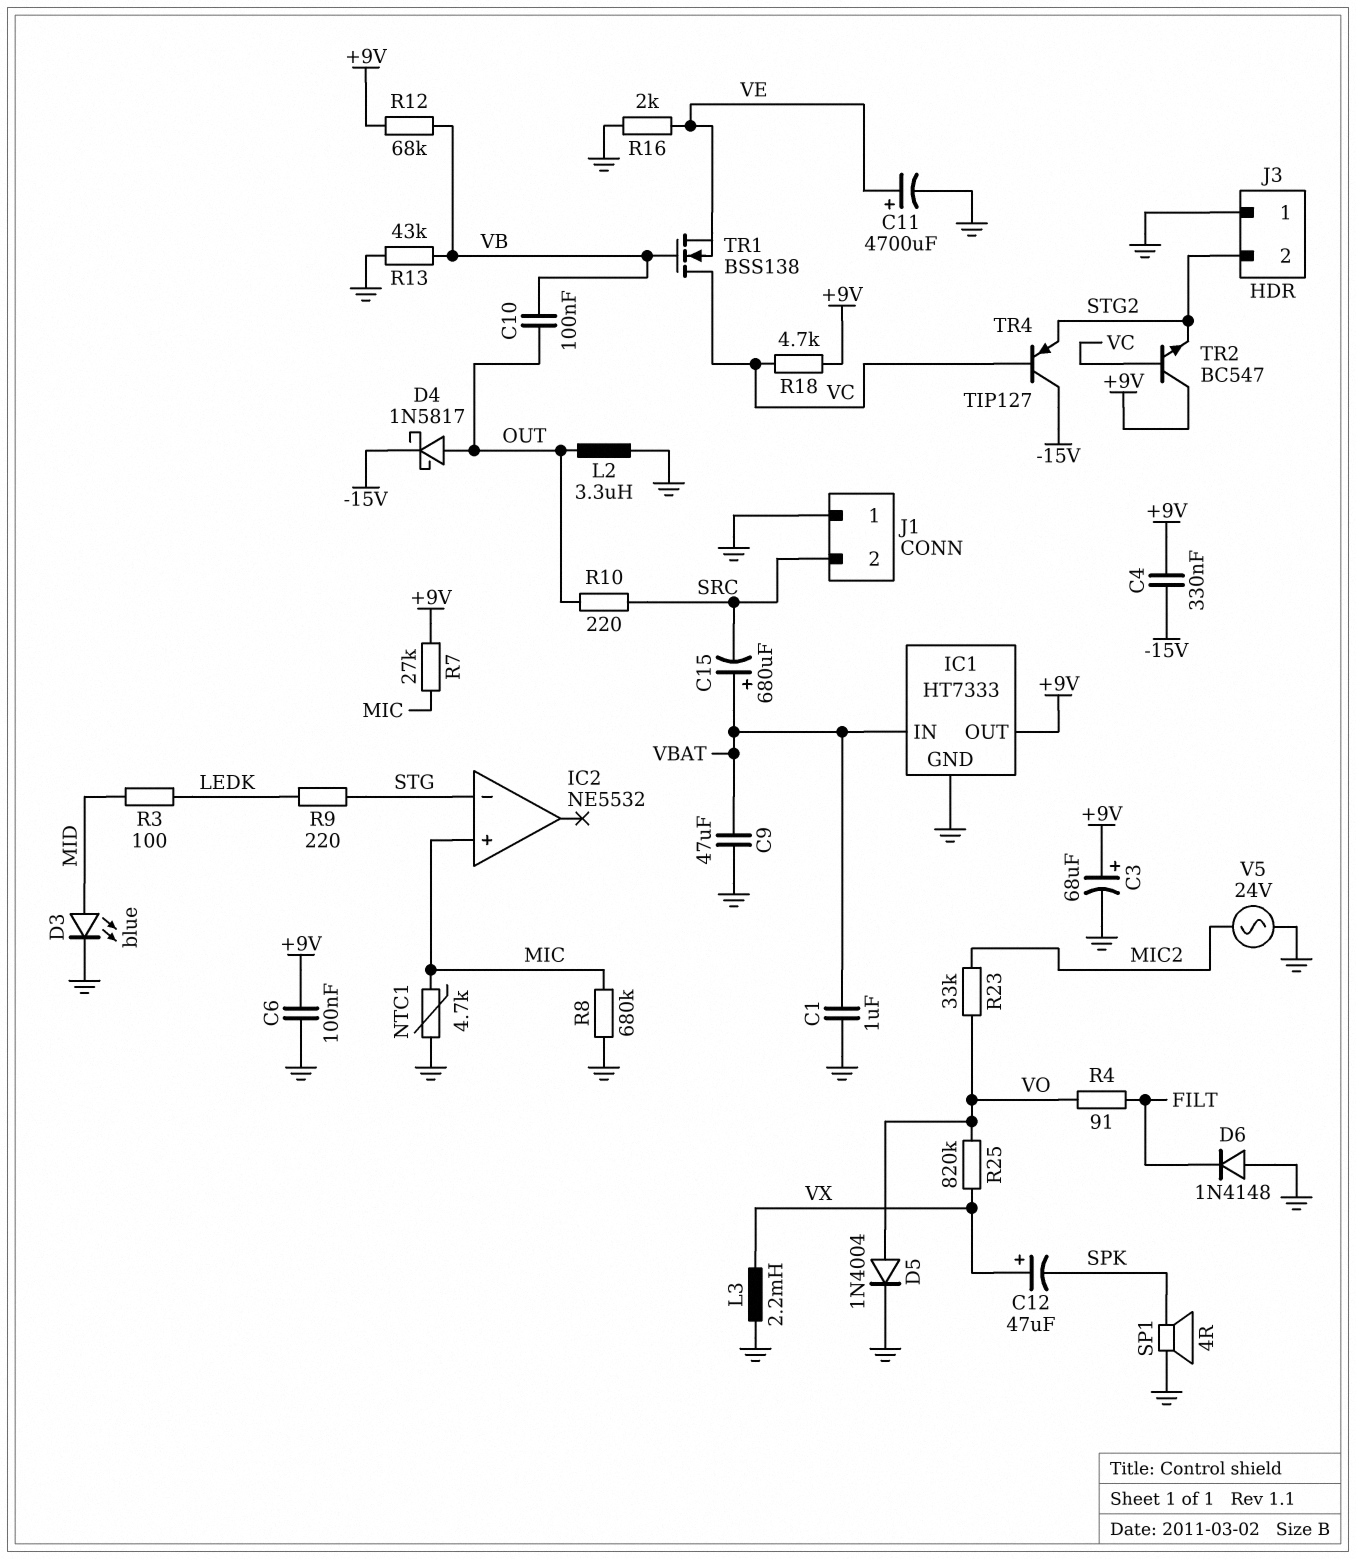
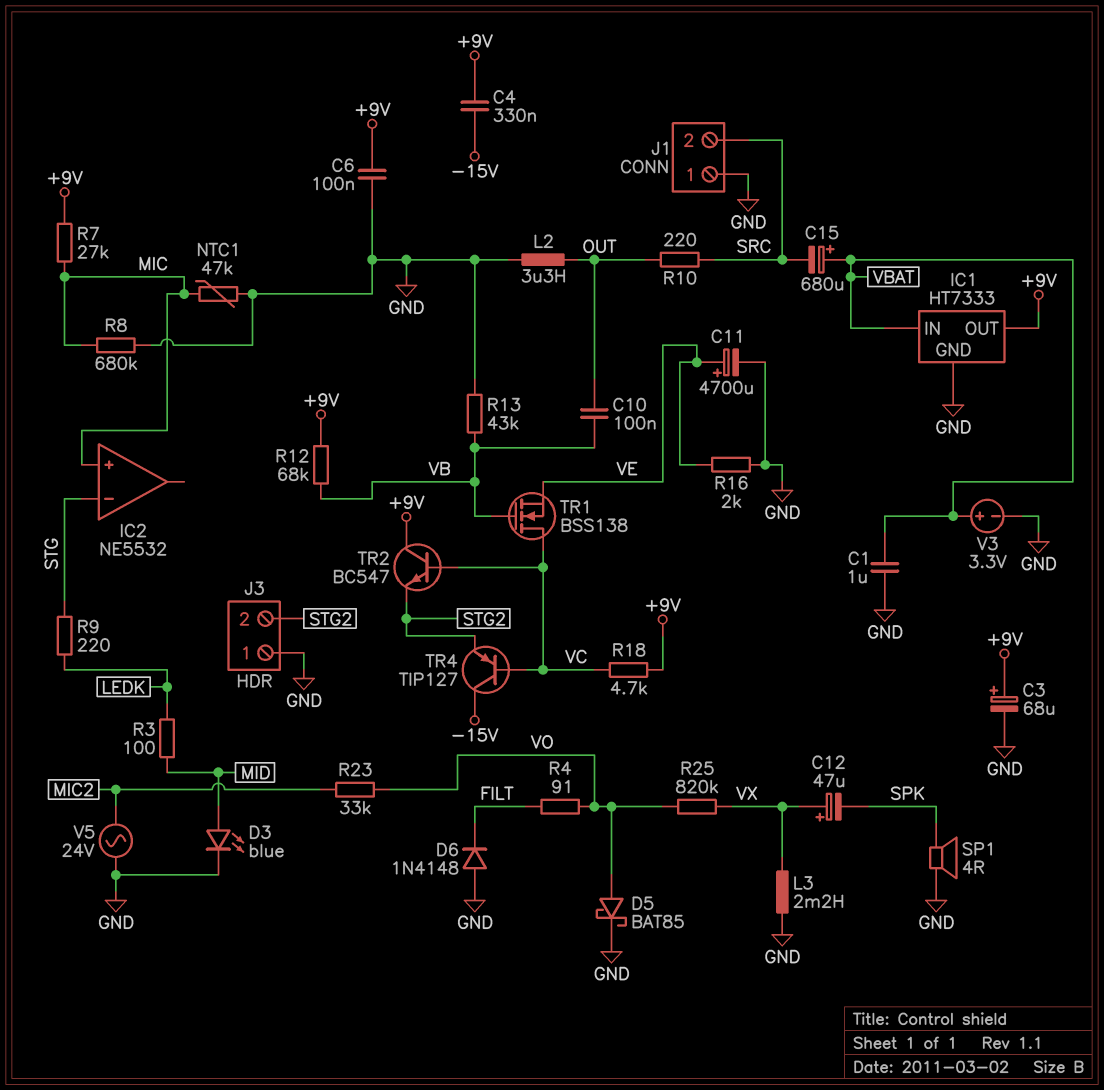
C9: 47uF (GND, VBAT) -> none
D4: schottky 1N5817 (A OUT, K -15V) -> none
D5: diode 1N4004 (A VO, K GND) -> schottky BAT85 (A VO, K GND)
NTC1: 4.7k (GND, MIC) -> 47k (GND, MIC)
V3: none -> 3.3V (plus VBAT, minus GND)

